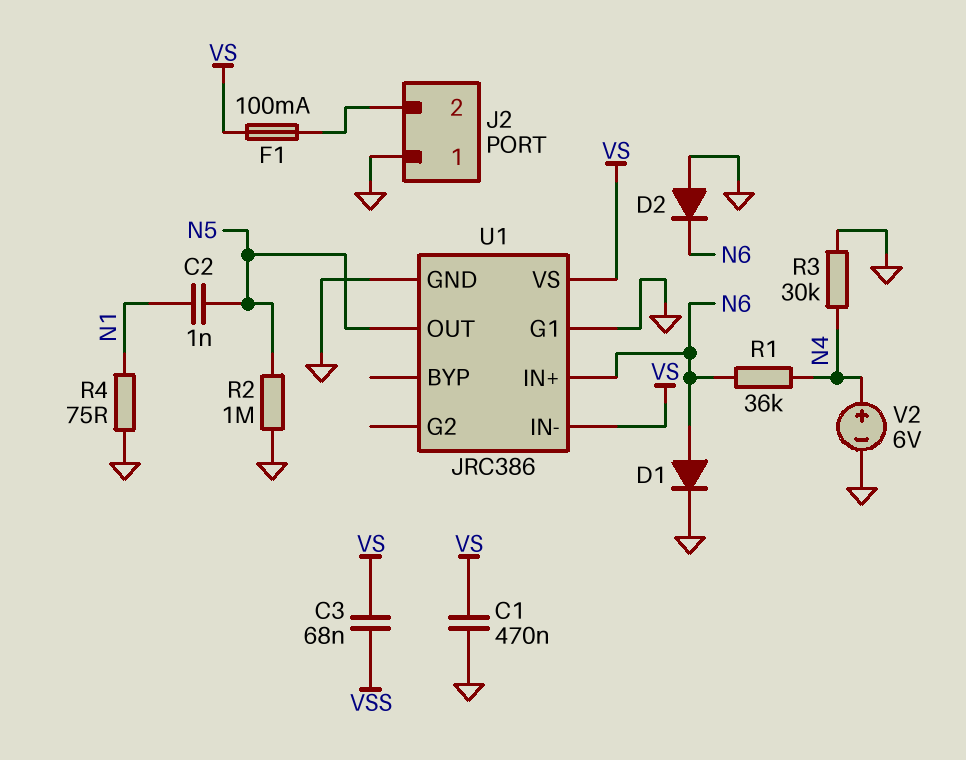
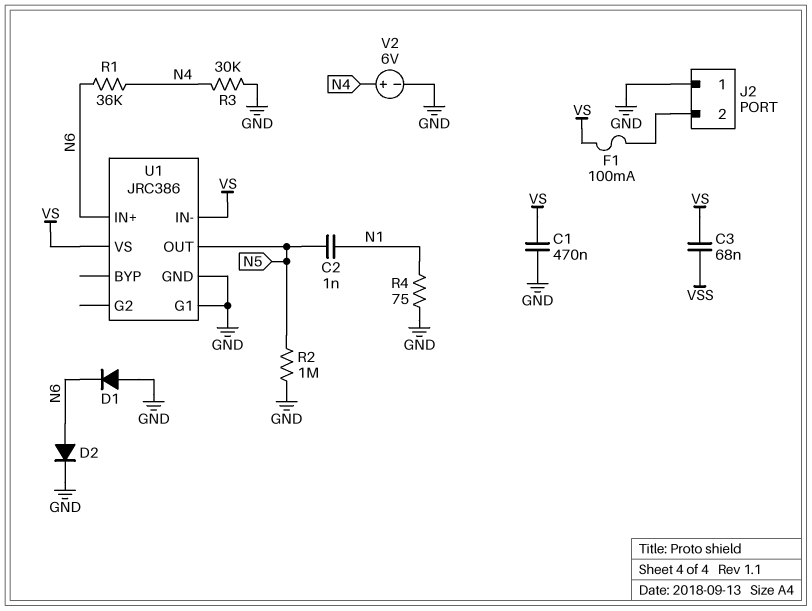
D1: diode (A N6, K GND) -> diode (A GND, K N6)
D2: diode (A GND, K N6) -> diode (A N6, K GND)

